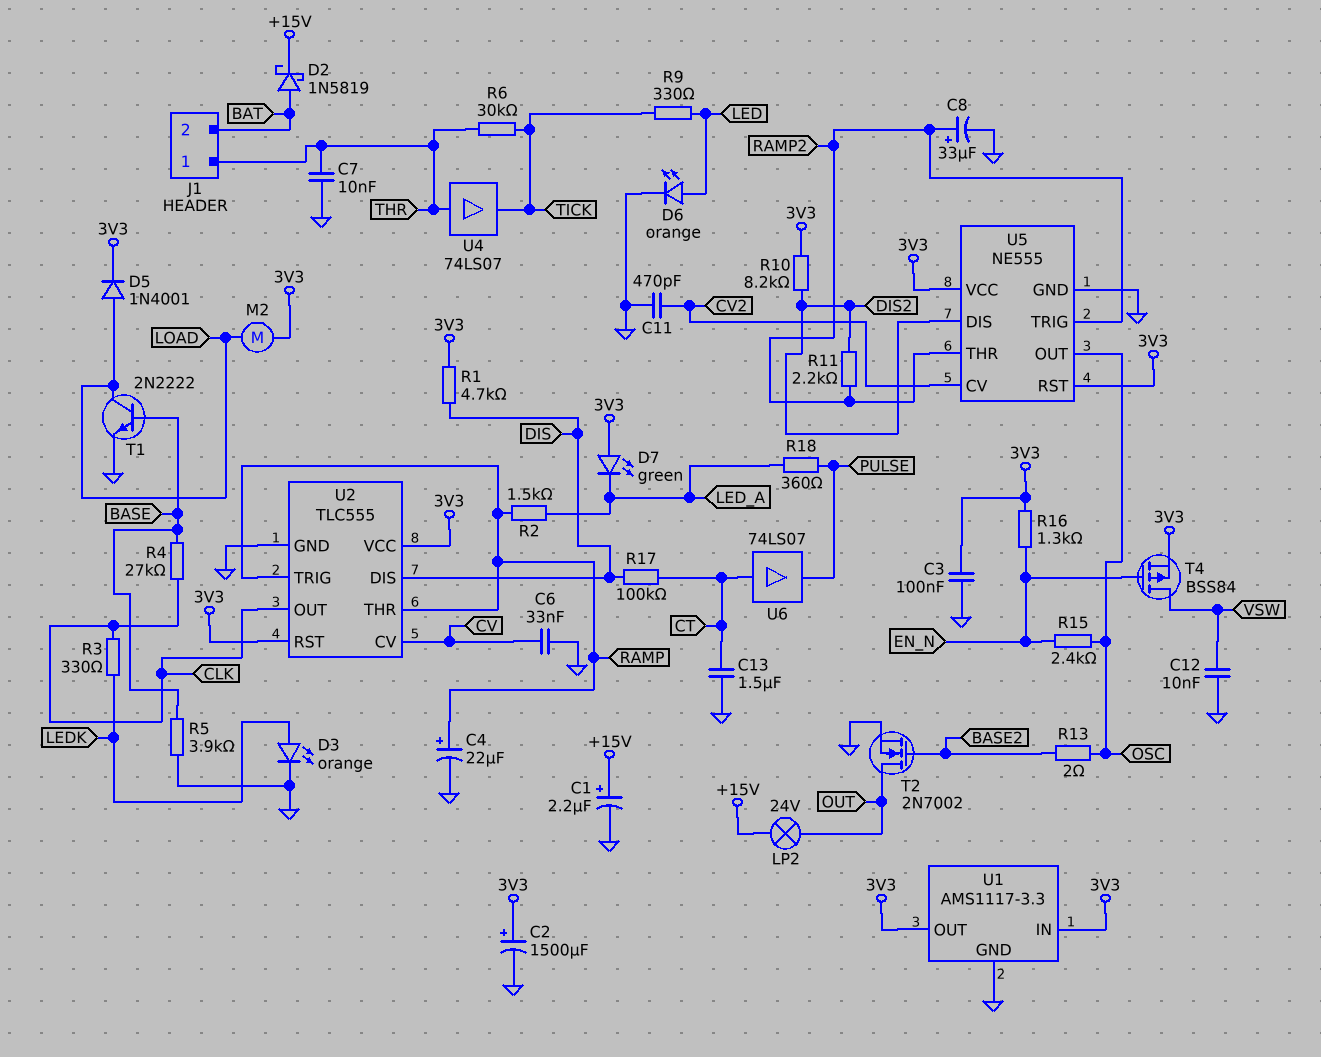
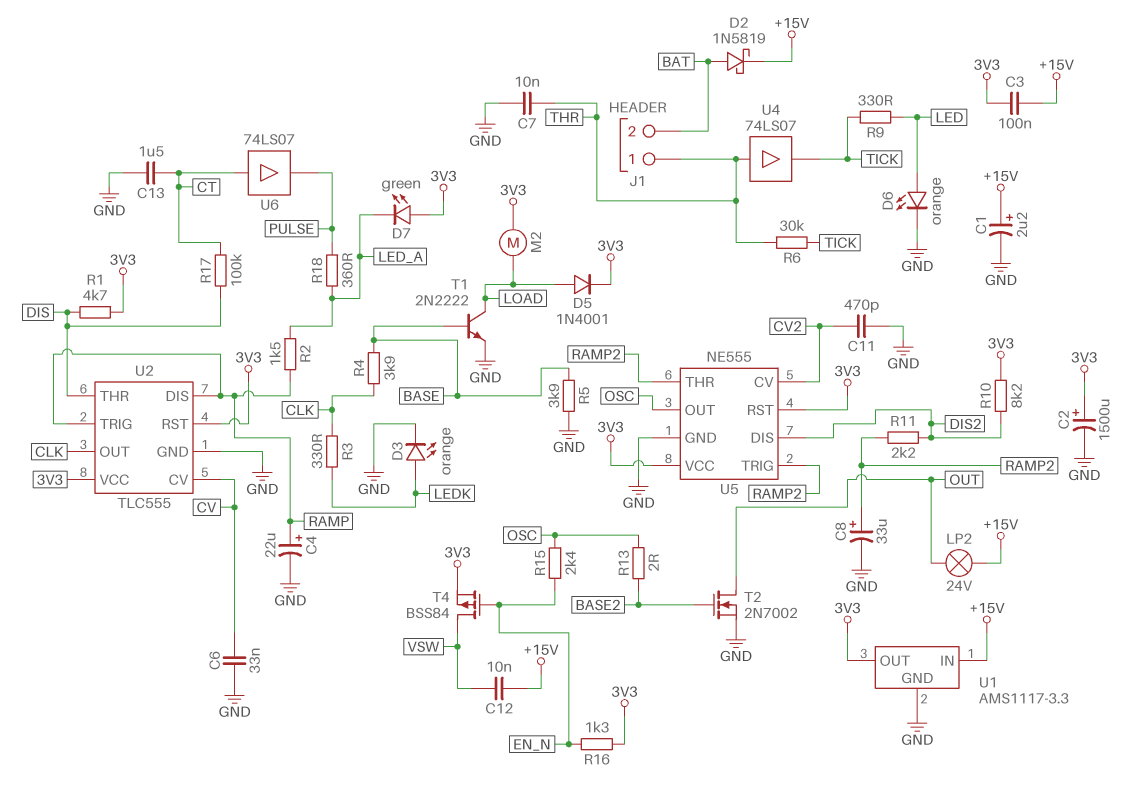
C3: 100nF (3V3, GND) -> 100nF (+15V, 3V3)
C12: 10nF (GND, VSW) -> 10nF (+15V, VSW)
R4: 27k (BASE, CLK) -> 3.9k (BASE, CLK)
U1 pin IN: 3V3 -> +15V
U2 pin DIS: DIS -> RAMP
U2 pin THR: RAMP -> DIS

